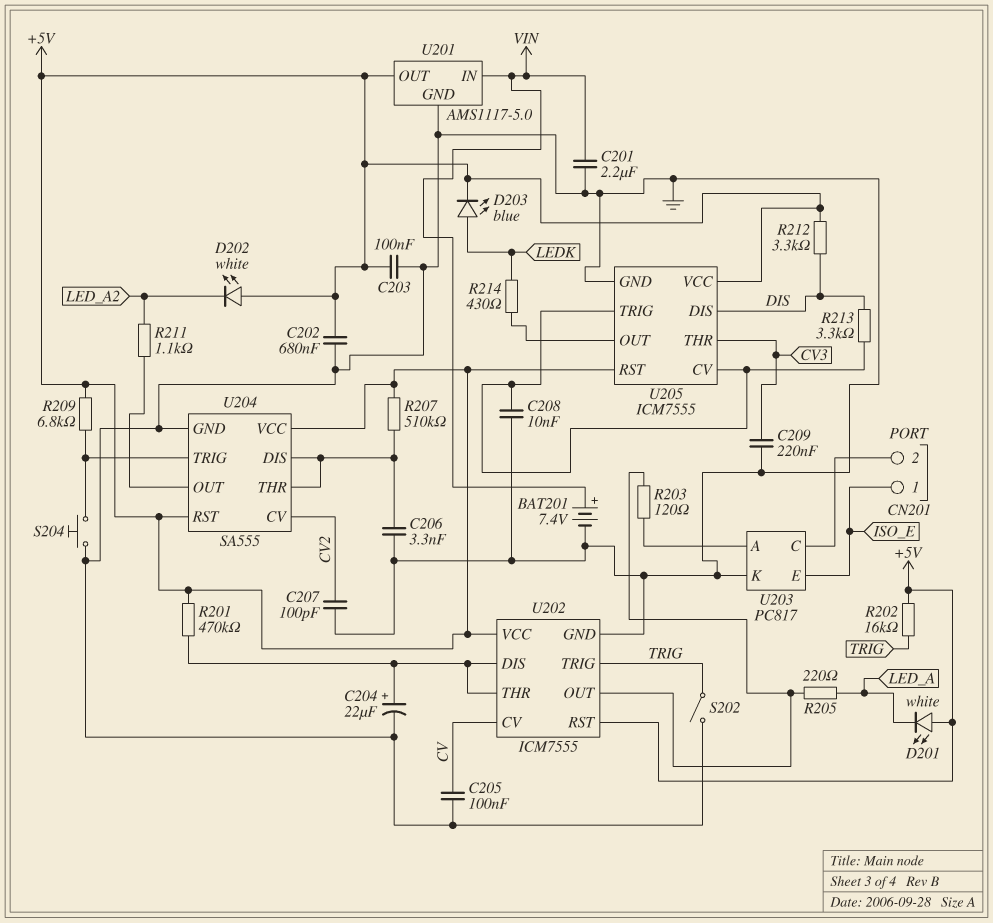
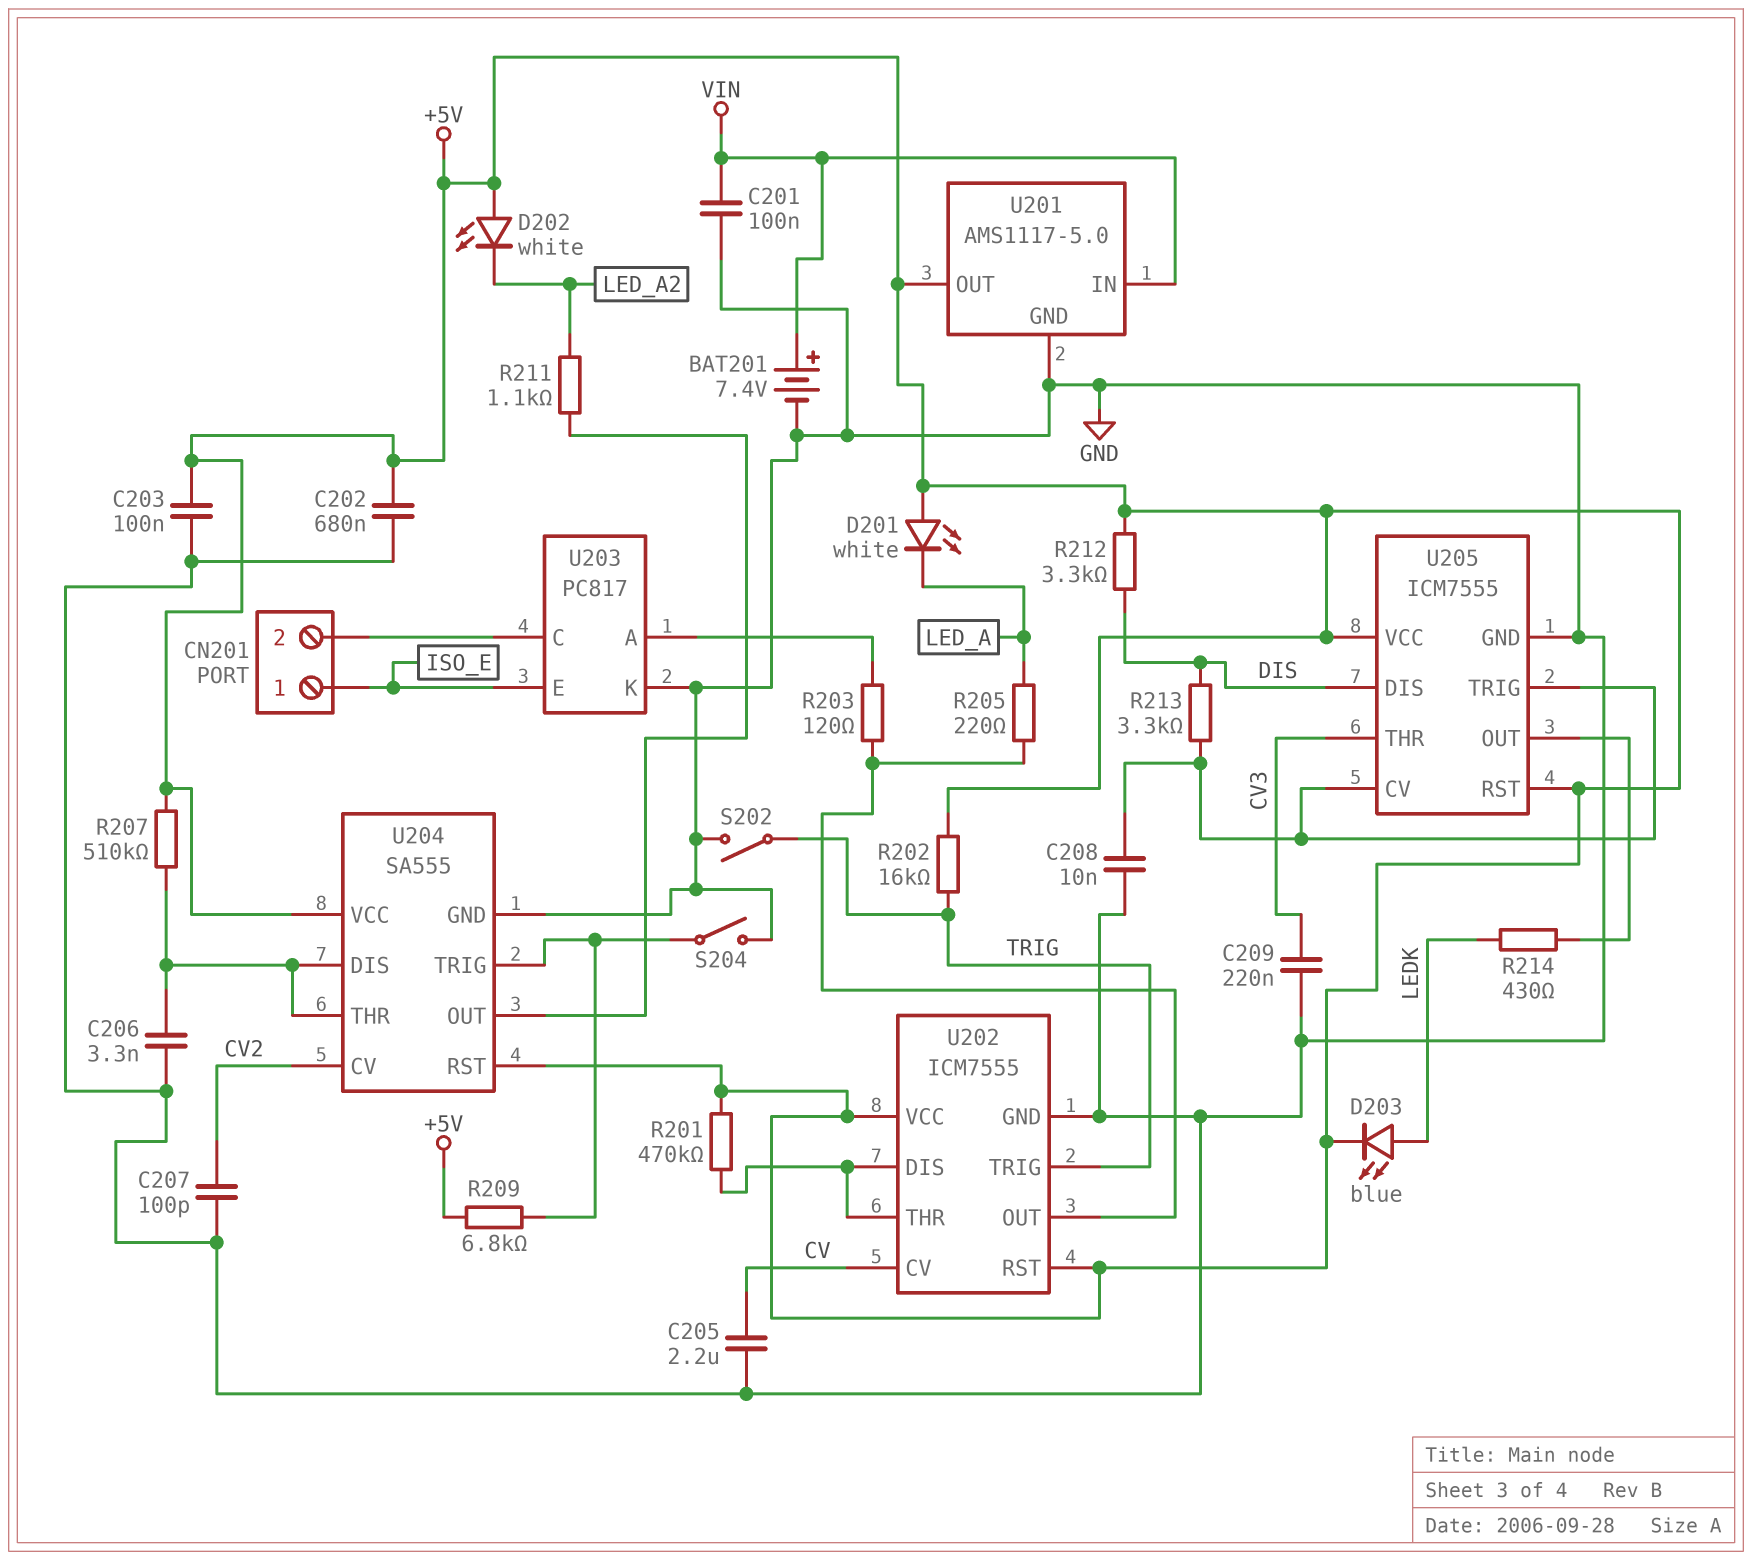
C201: 2.2uF (GND, VIN) -> 100nF (GND, VIN)
C204: 22uF (plus U202/DIS, minus GND) -> none
C205: 100nF (CV, GND) -> 2.2uF (CV, GND)
S204: button (GND, U204/TRIG) -> switch (GND, U204/TRIG)

